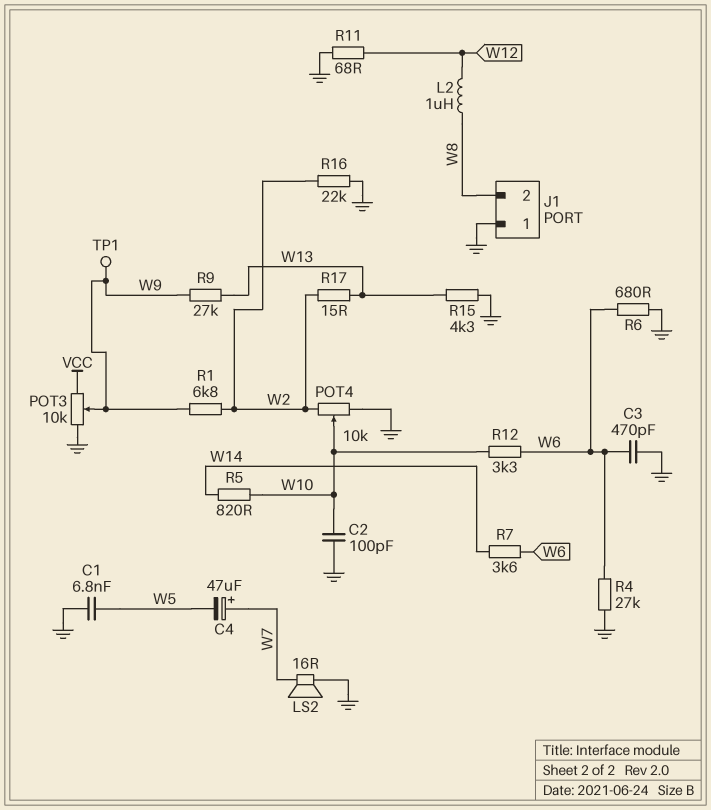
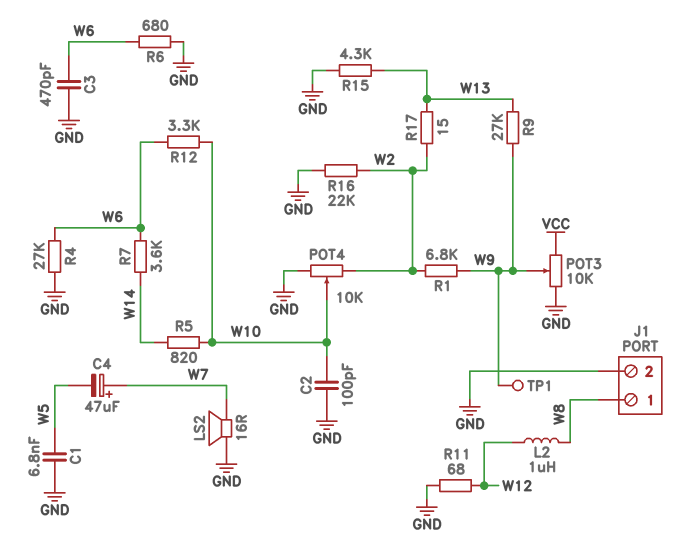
J1 pin 1: GND -> W8
J1 pin 2: W8 -> GND

